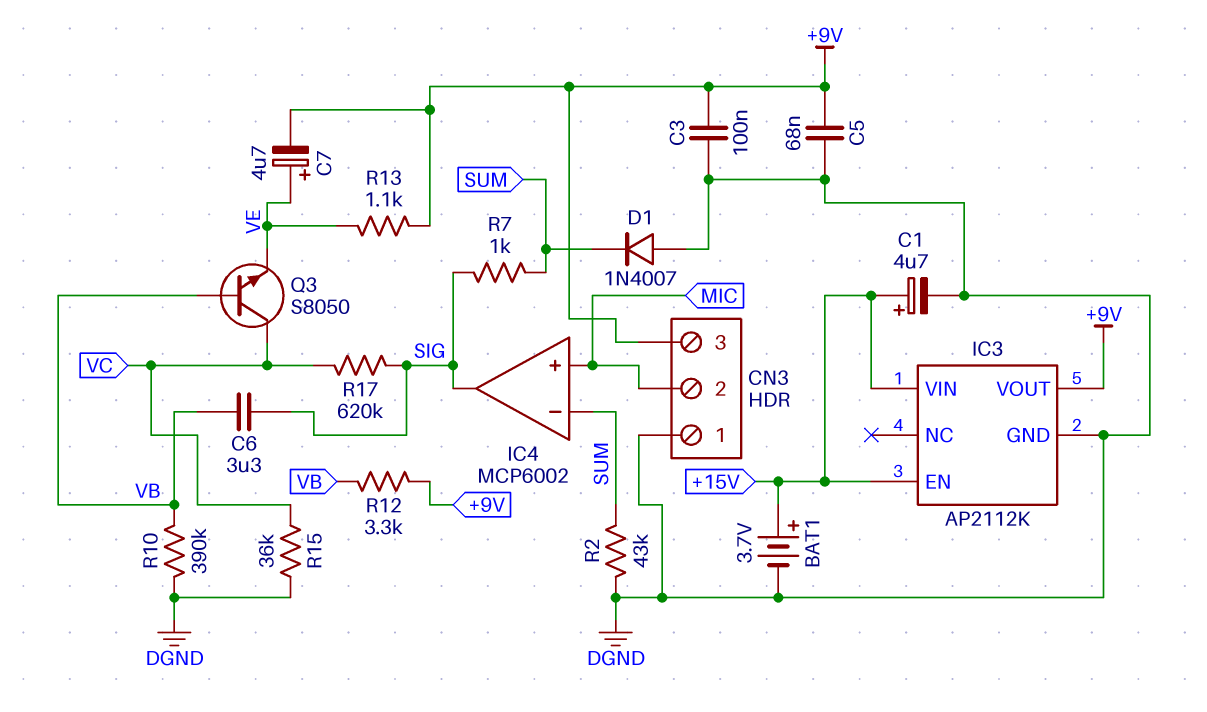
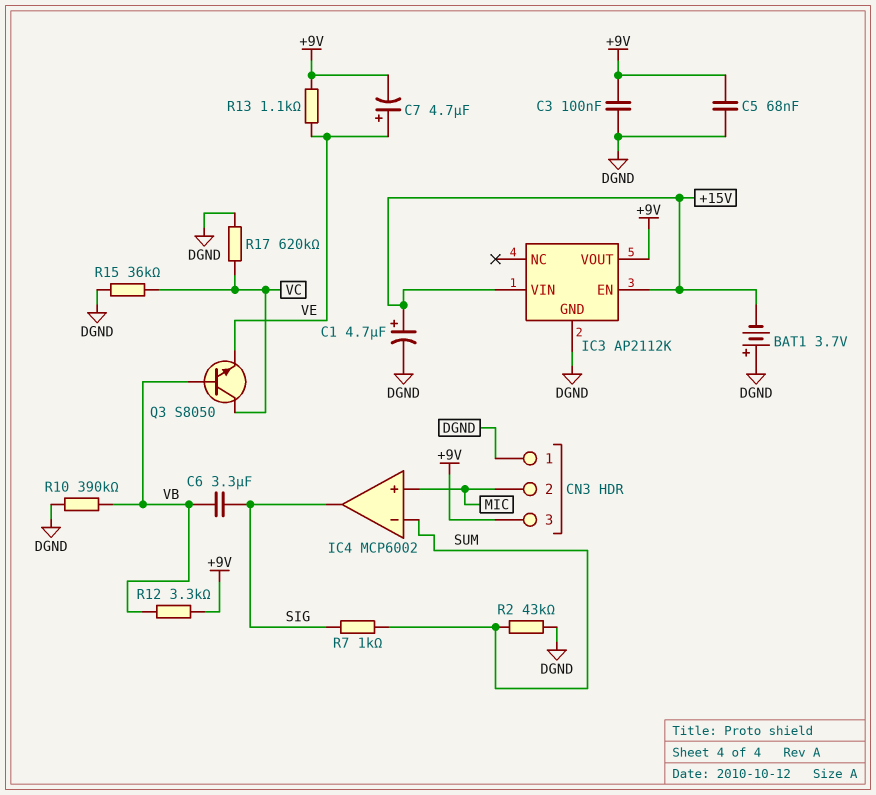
BAT1: 3.7V (plus +15V, minus DGND) -> 3.7V (plus DGND, minus +15V)
D1: diode 1N4007 (A DGND, K SUM) -> none
R17: 620k (SIG, VC) -> 620k (DGND, VC)

